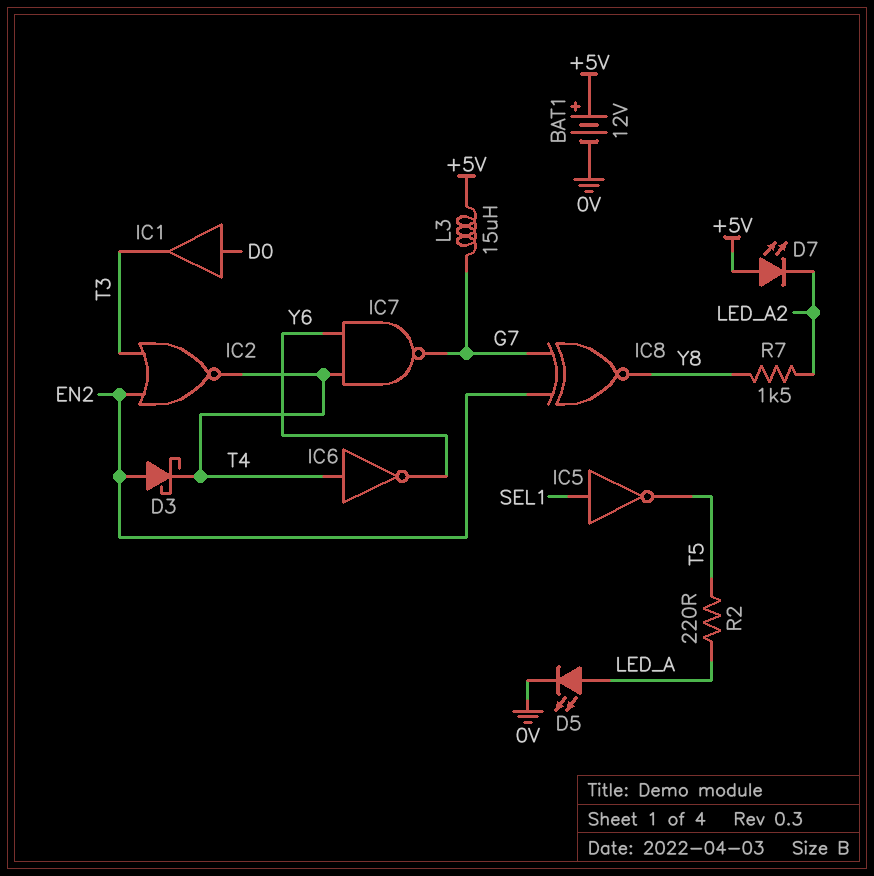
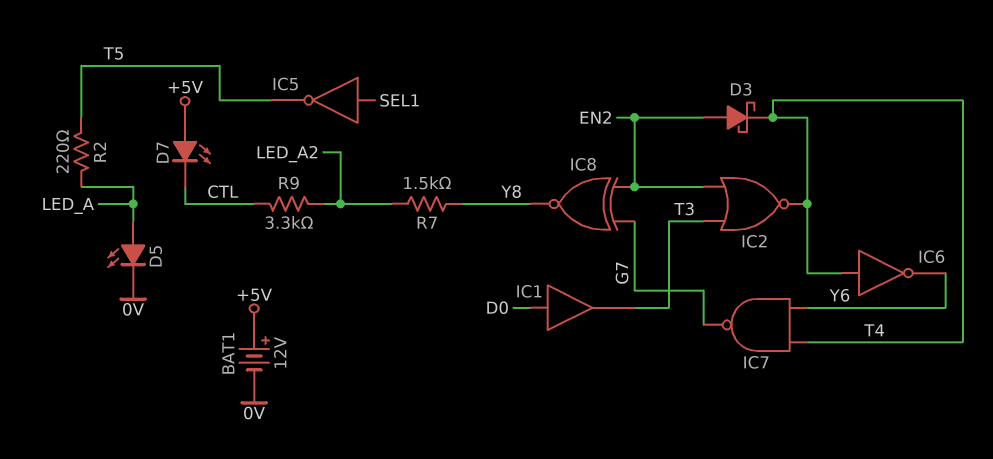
D7: LED (A +5V, K LED_A2) -> LED (A +5V, K CTL)
L3: 15uH (+5V, G7) -> none
R9: none -> 3.3k (CTL, LED_A2)

